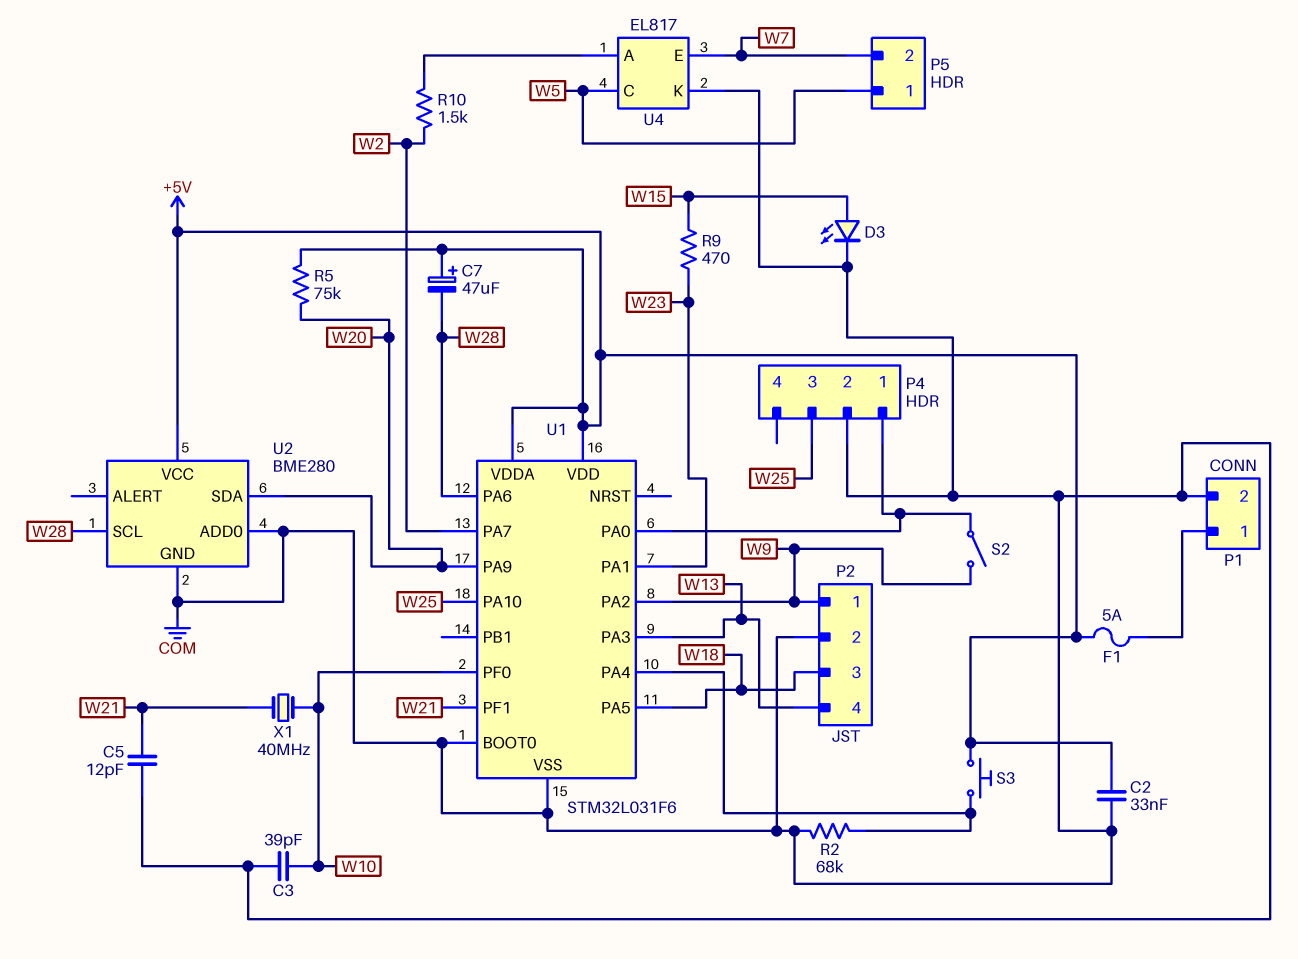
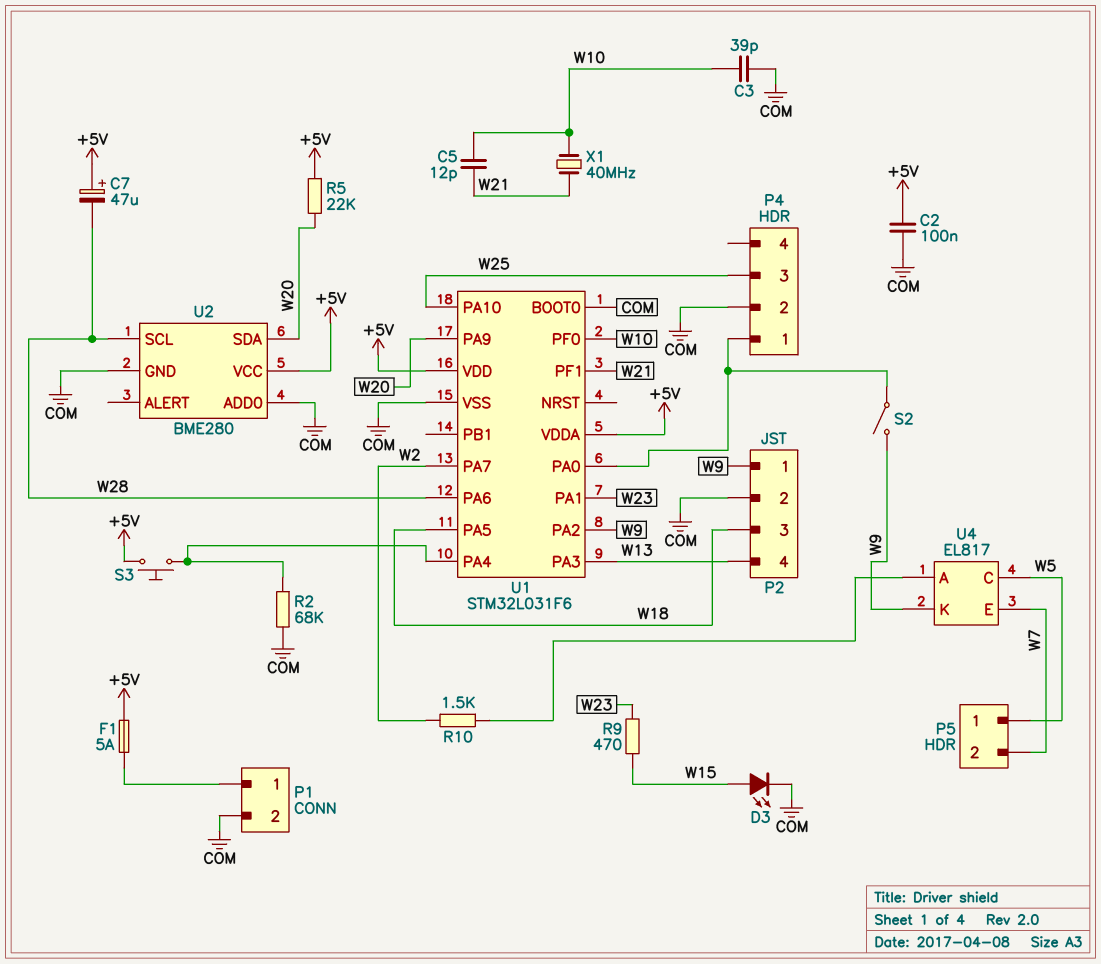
C2: 33nF (+5V, COM) -> 100nF (+5V, COM)
C5: 12pF (COM, W21) -> 12pF (W10, W21)
R5: 75k (+5V, W20) -> 22k (+5V, W20)
U4 pin K: COM -> W9

